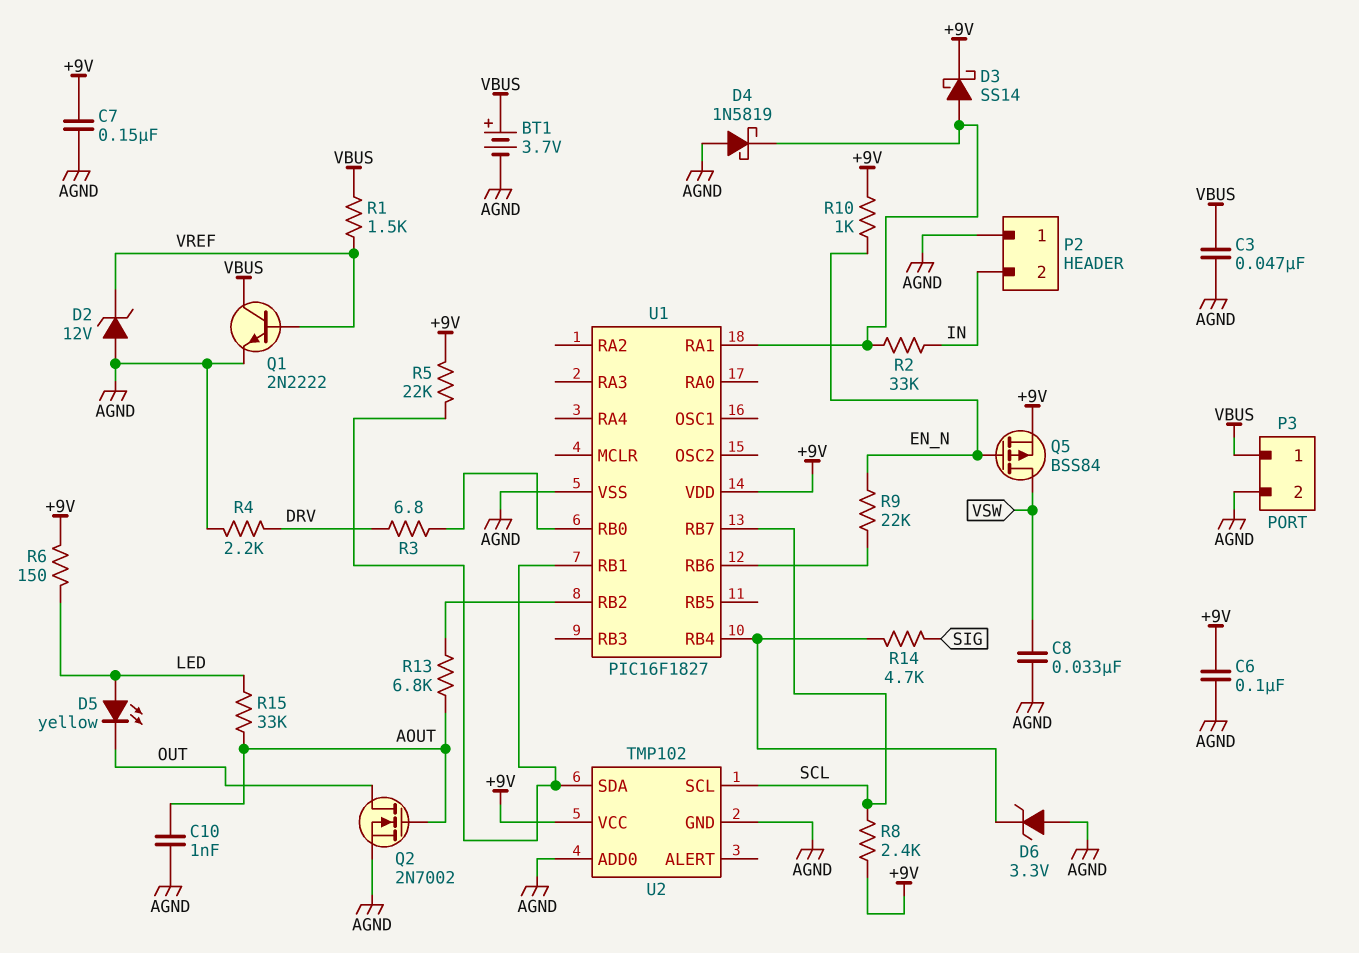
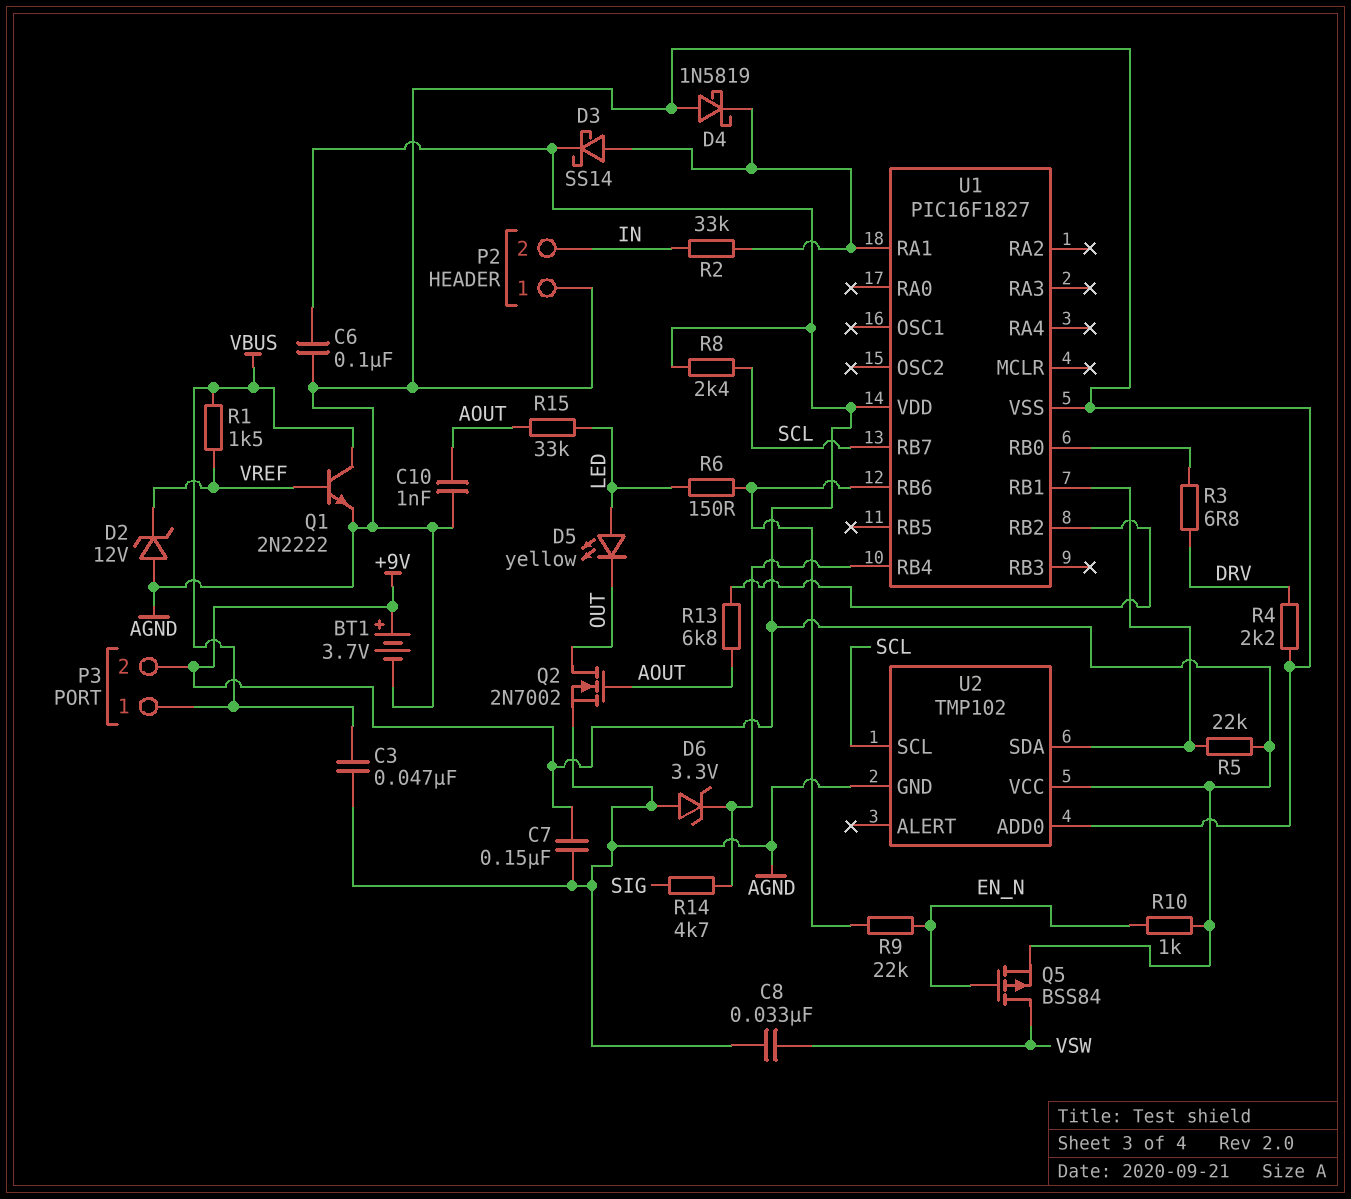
BT1: 3.7V (plus VBUS, minus AGND) -> 3.7V (plus +9V, minus AGND)
P3 pin 2: AGND -> +9V
R6: 150 (+9V, LED) -> 150 (LED, U1/RB6)

